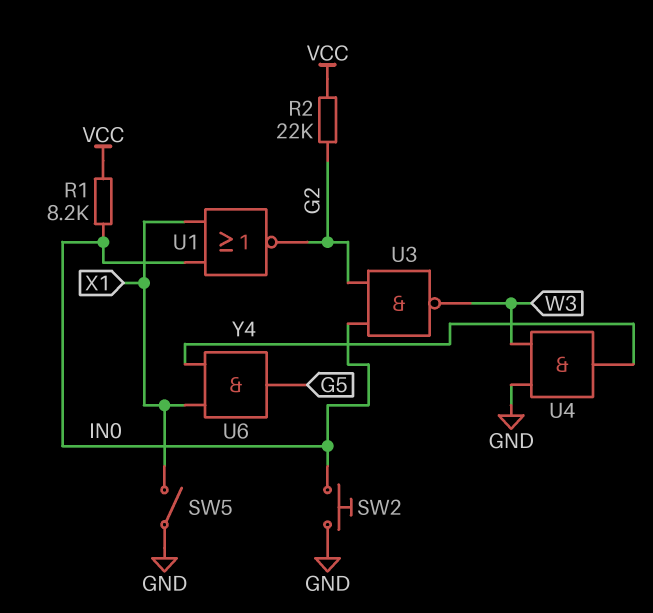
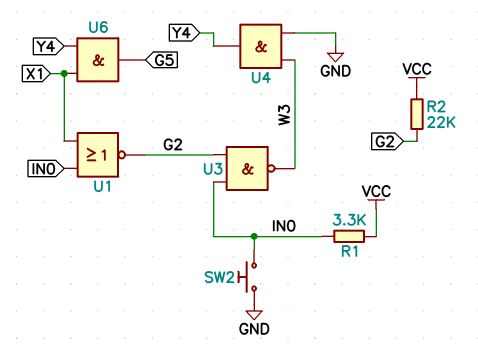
R1: 8.2k (IN0, VCC) -> 3.3k (IN0, VCC)
SW5: switch (GND, X1) -> none

